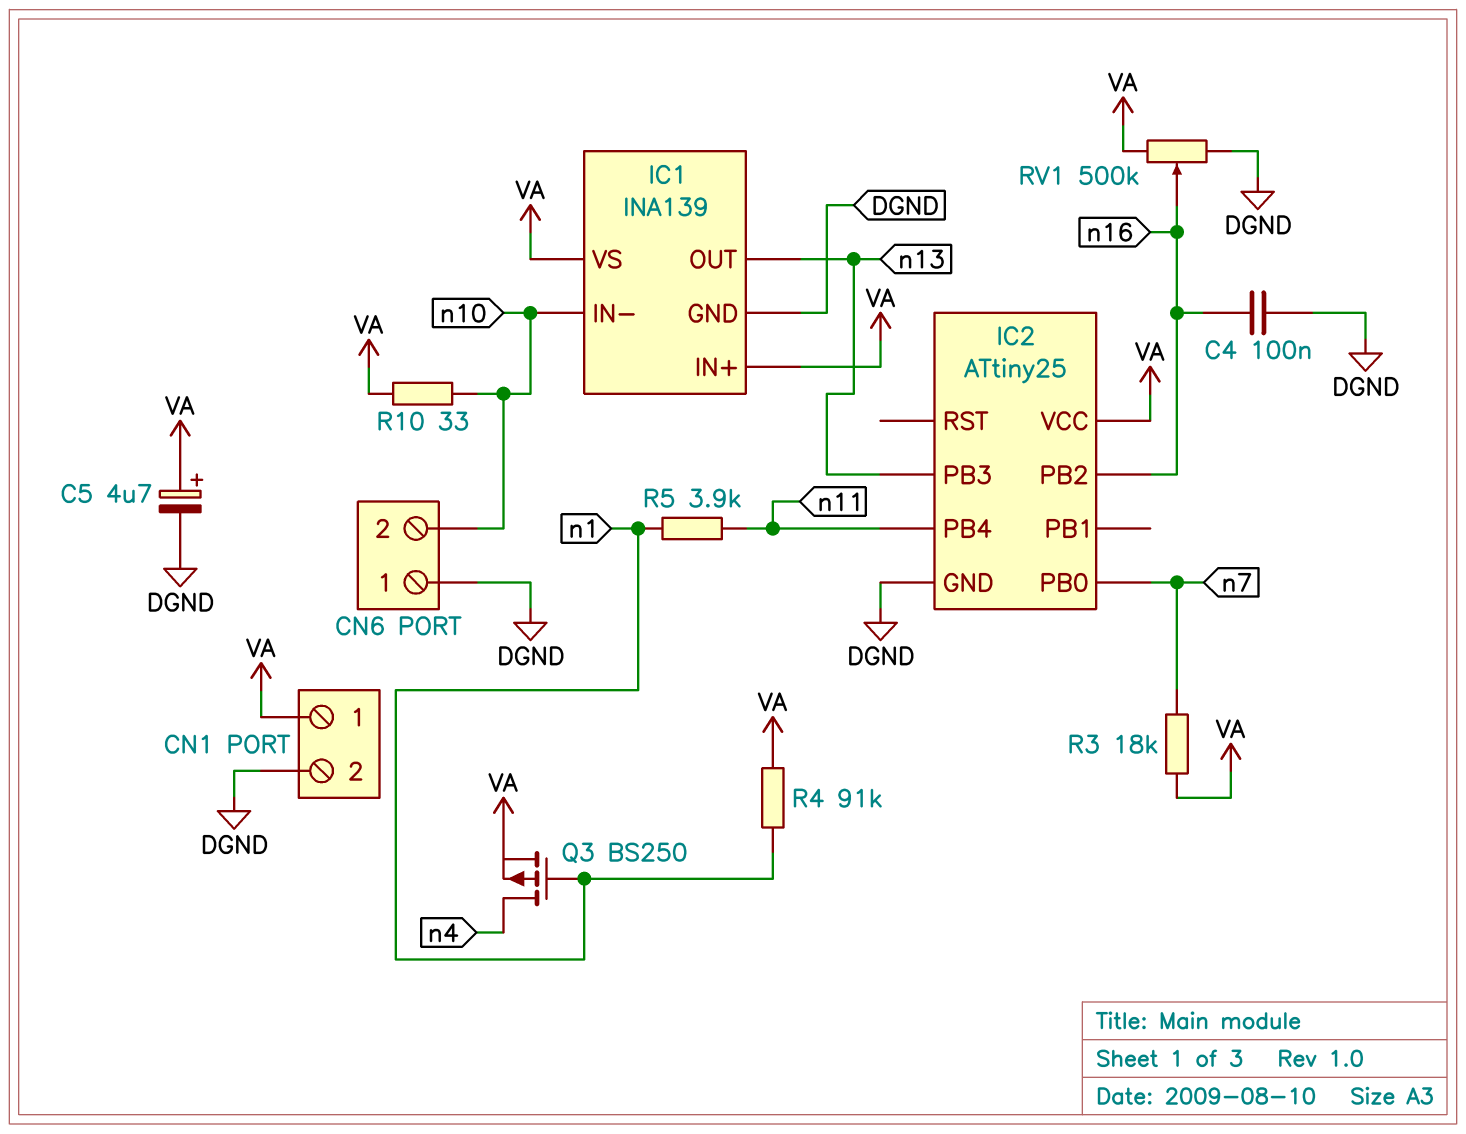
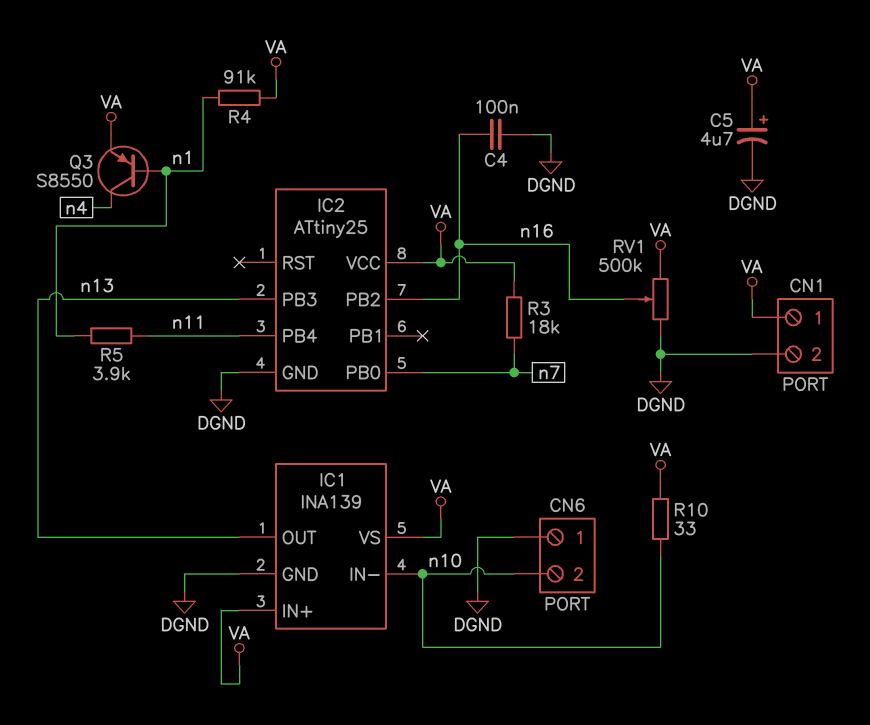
Q3: PMOS BS250 (G n1, D n4, S VA) -> PNP S8550 (B n1, C n4, E VA)

